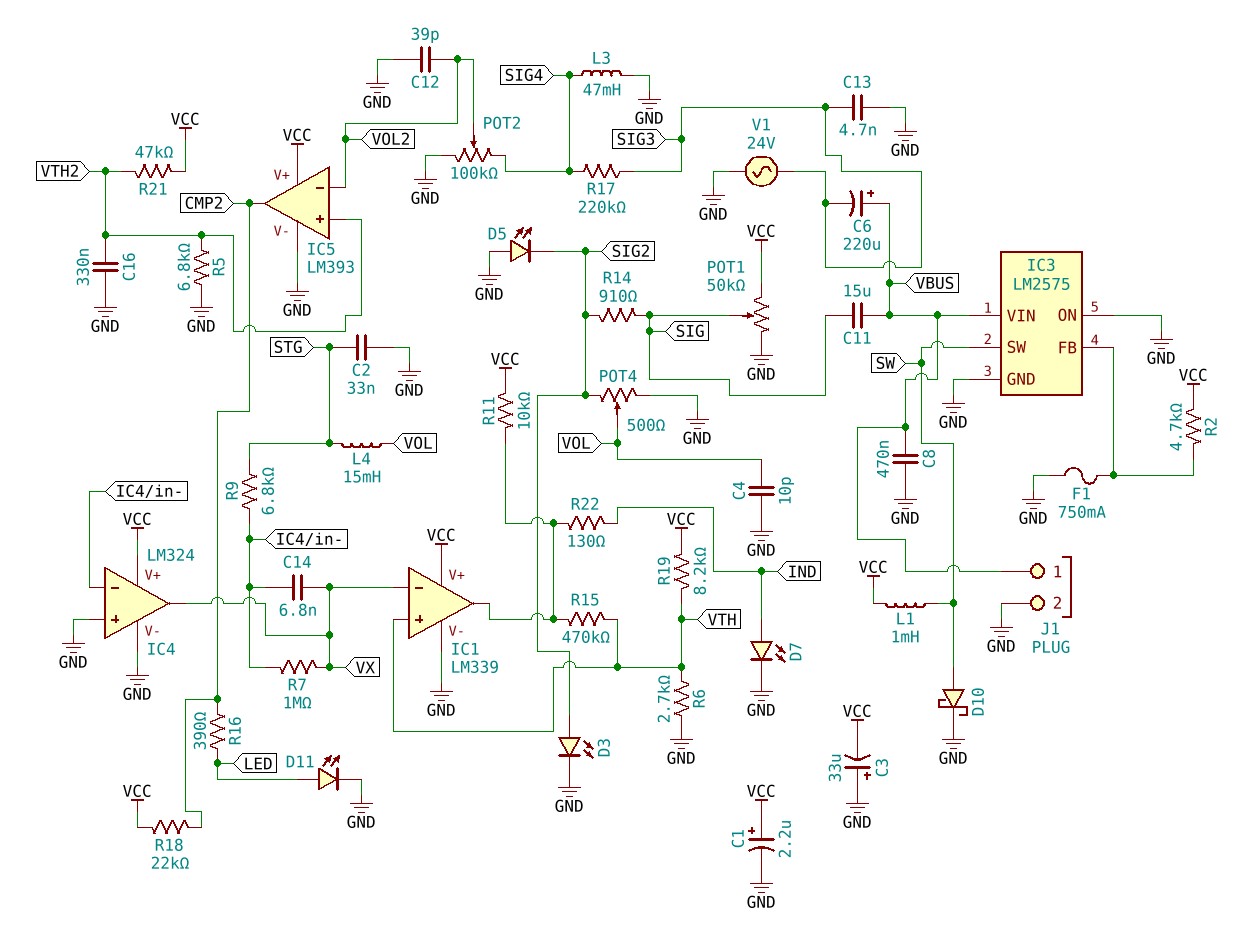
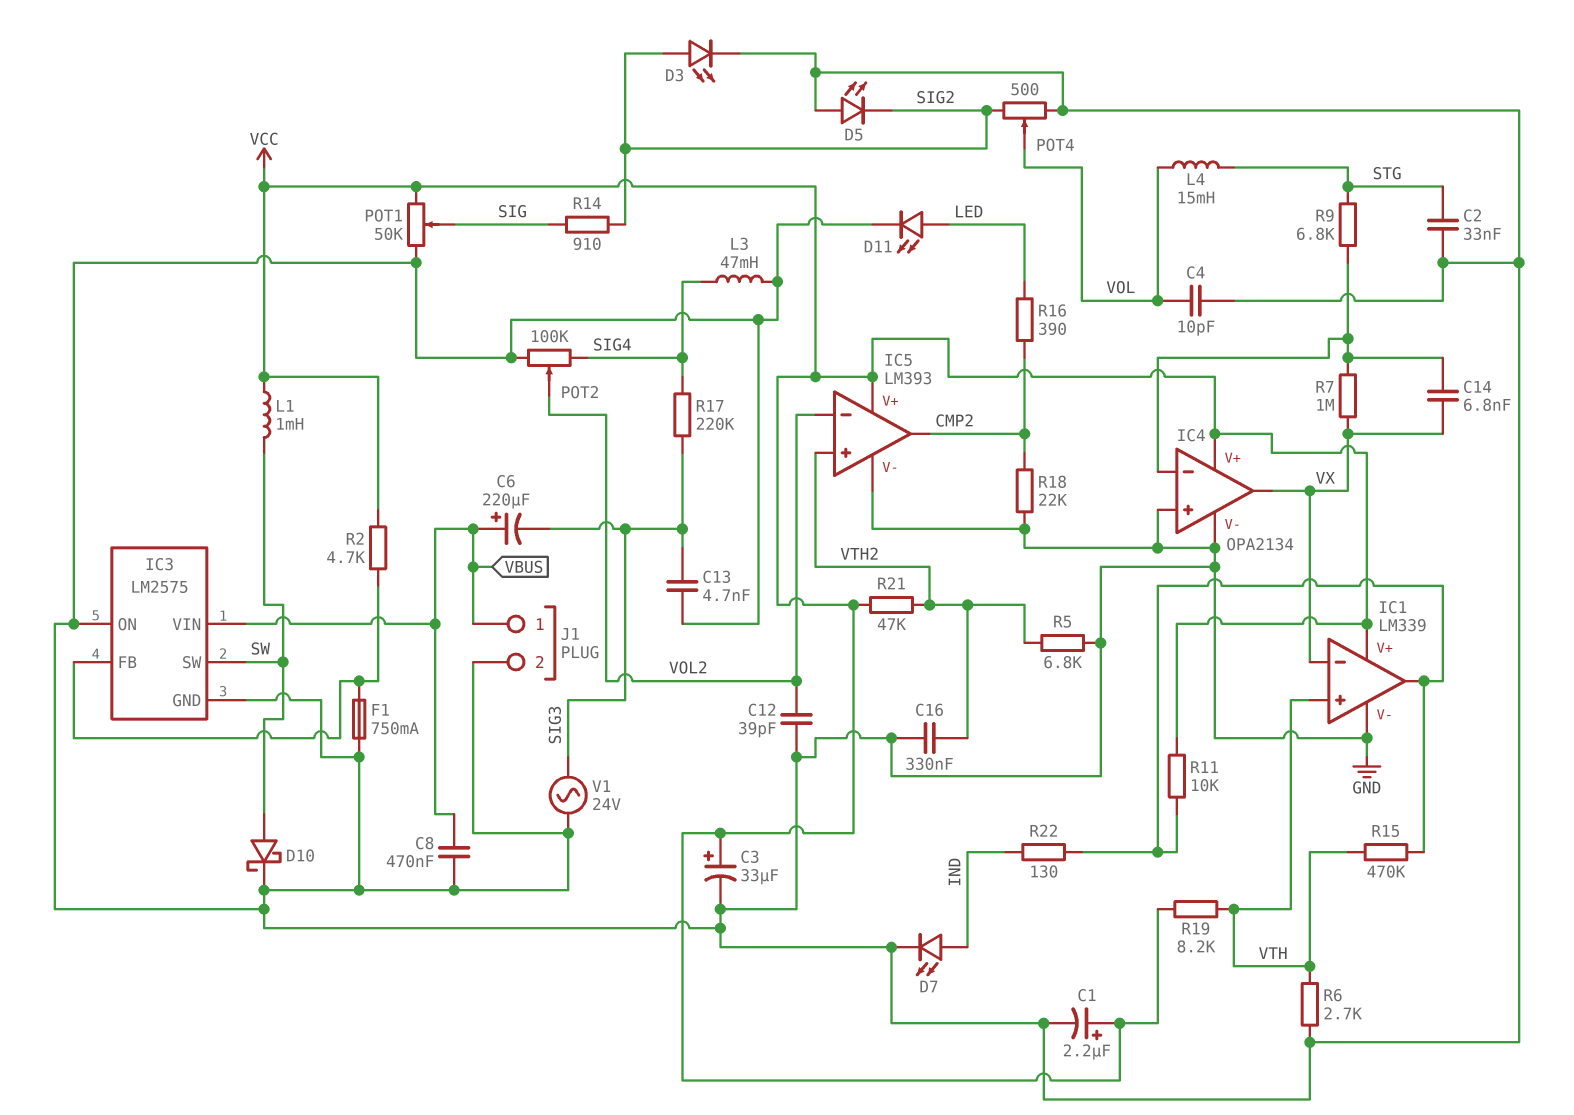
C3: 33uF (plus GND, minus VCC) -> 33uF (plus VCC, minus GND)
C11: 15uF (SIG, VBUS) -> none
IC4: LM324 -> OPA2134
R18: 22k (CMP2, VCC) -> 22k (CMP2, GND)

